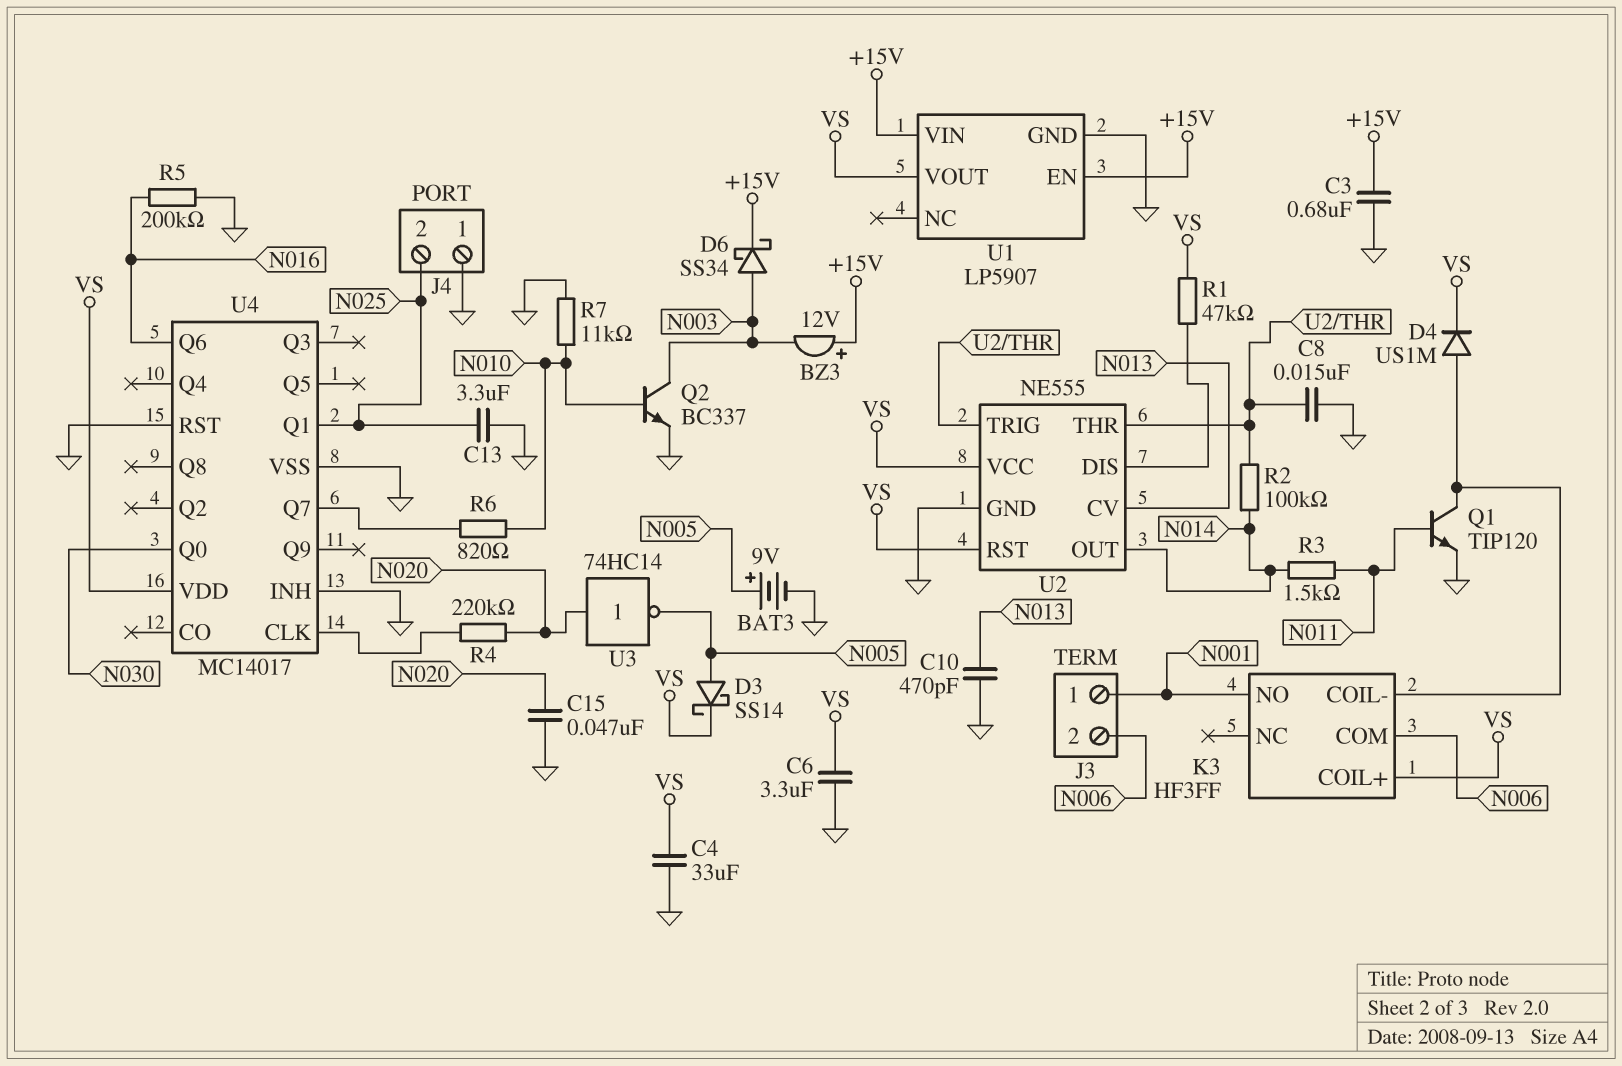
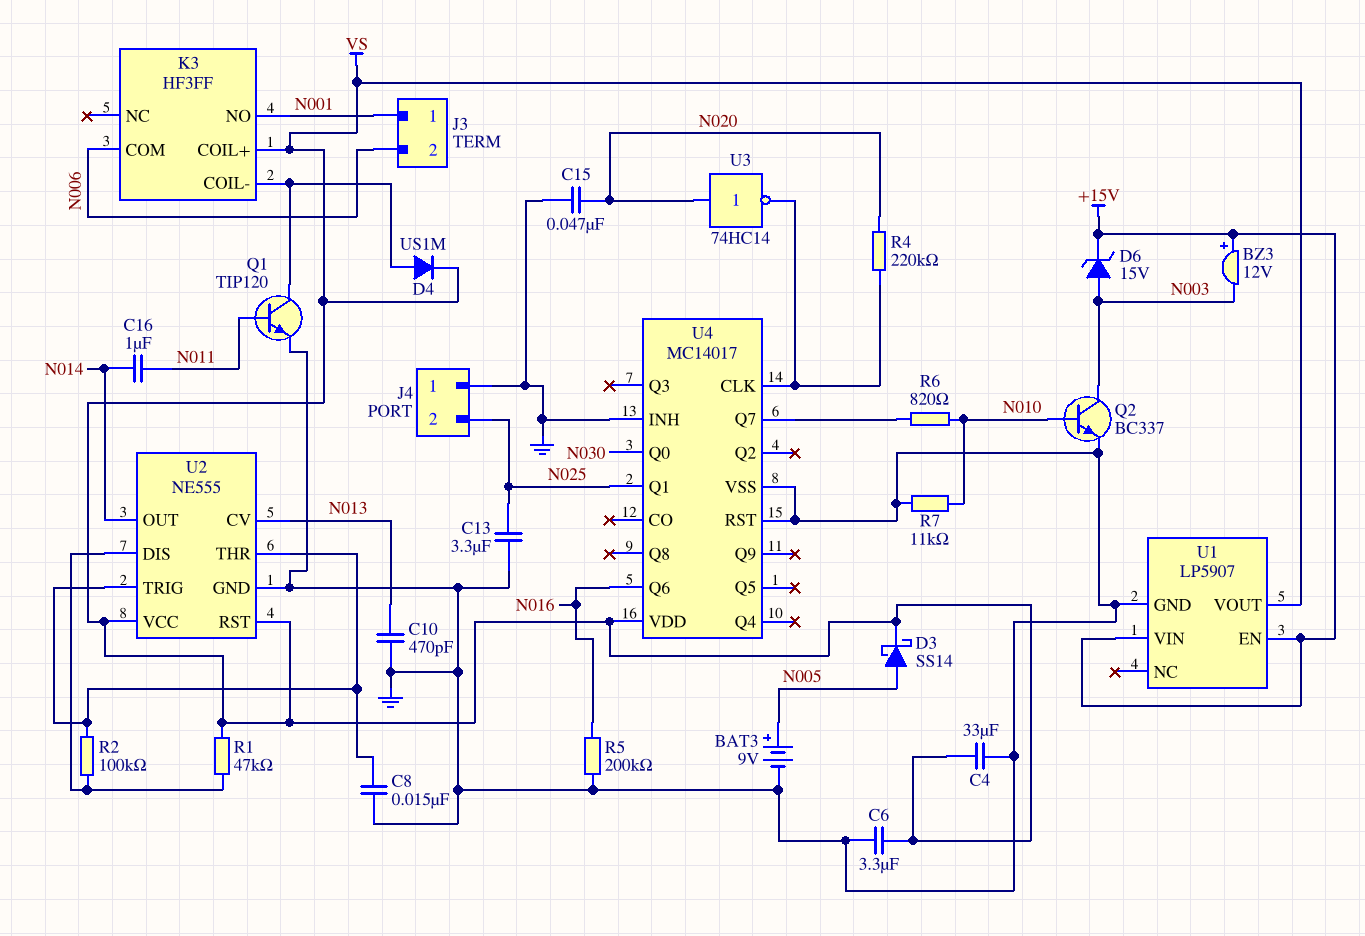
C3: 680nF (+15V, GND) -> none
C16: none -> 1uF (N011, N014)
D6: schottky SS34 (A N003, K +15V) -> zener 15V (A N003, K +15V)
R2: 100k (N014, U2/THR) -> 100k (U2/DIS, U2/THR)
R3: 1.5k (N011, N014) -> none
U3: NOT 74HC14 (in N020, out N005) -> NOT 74HC14 (in N020, out U4/CLK)

